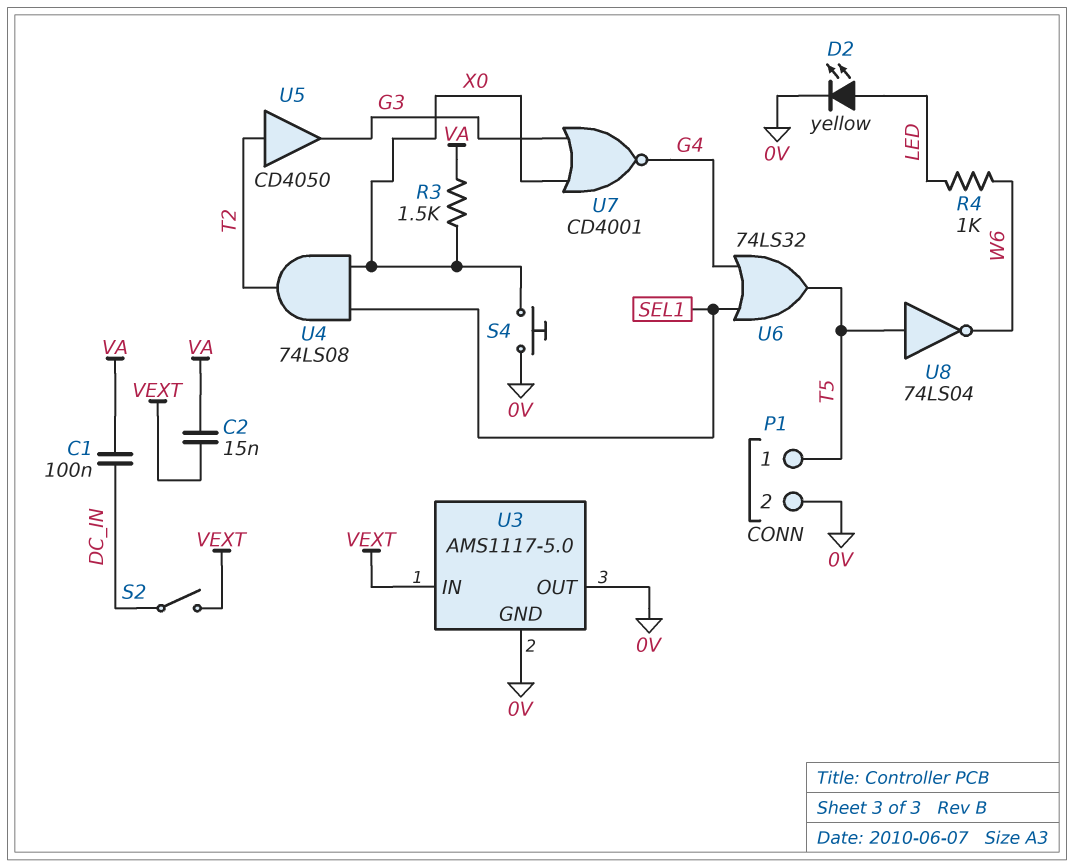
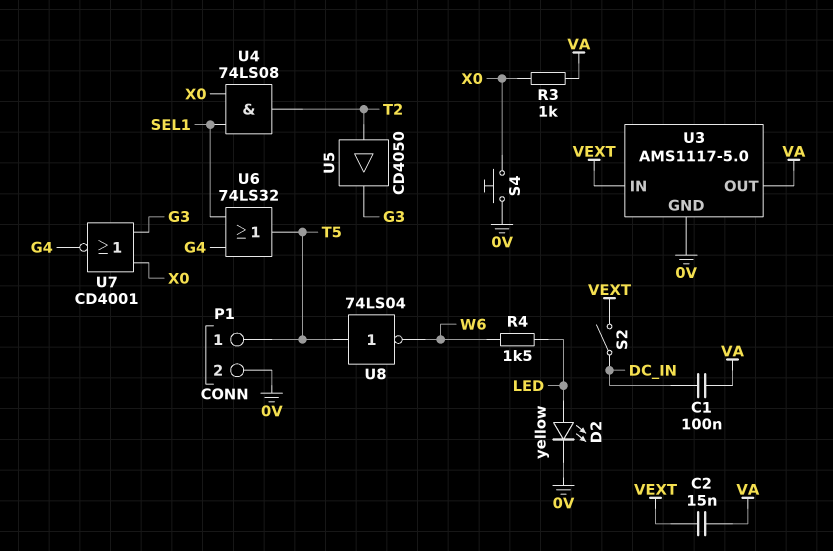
R3: 1.5k (VA, X0) -> 1k (VA, X0)
R4: 1k (LED, W6) -> 1.5k (LED, W6)
U3 pin OUT: 0V -> VA

